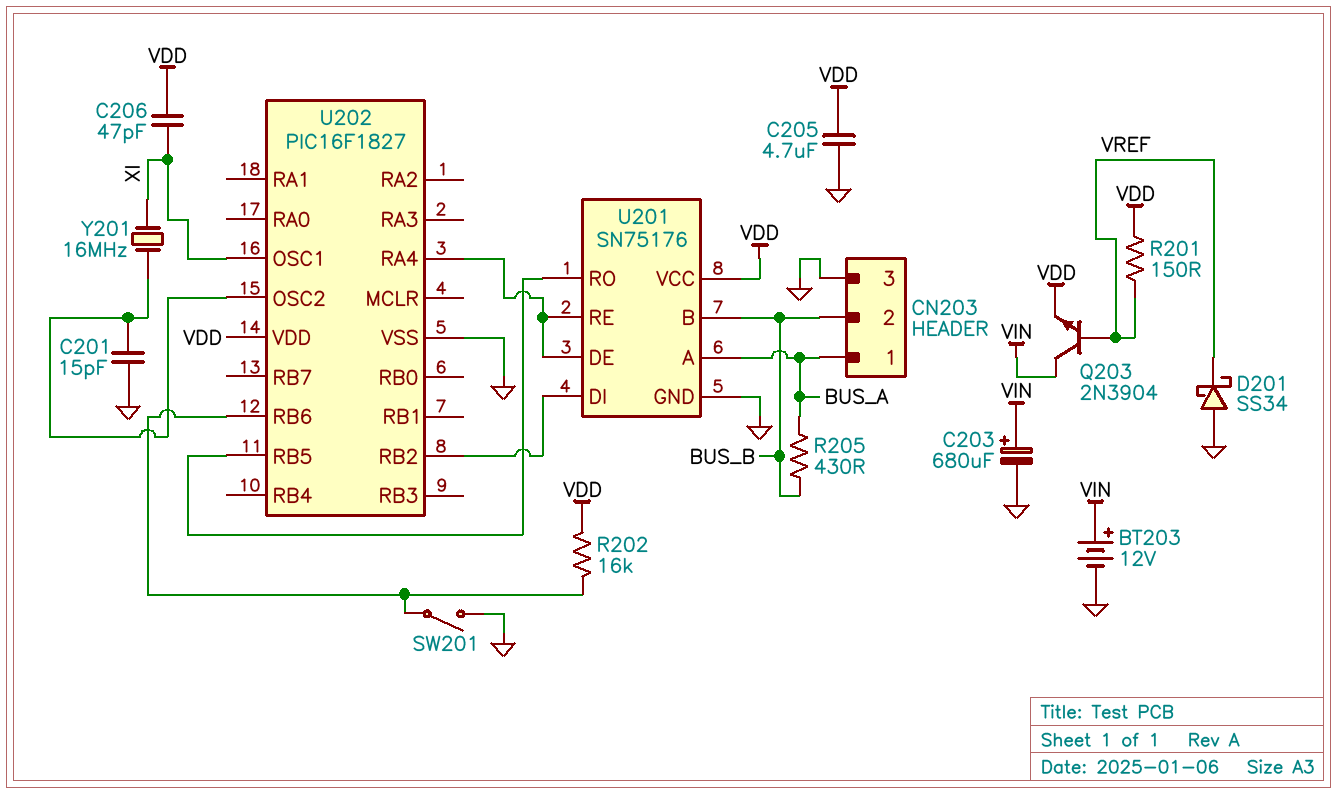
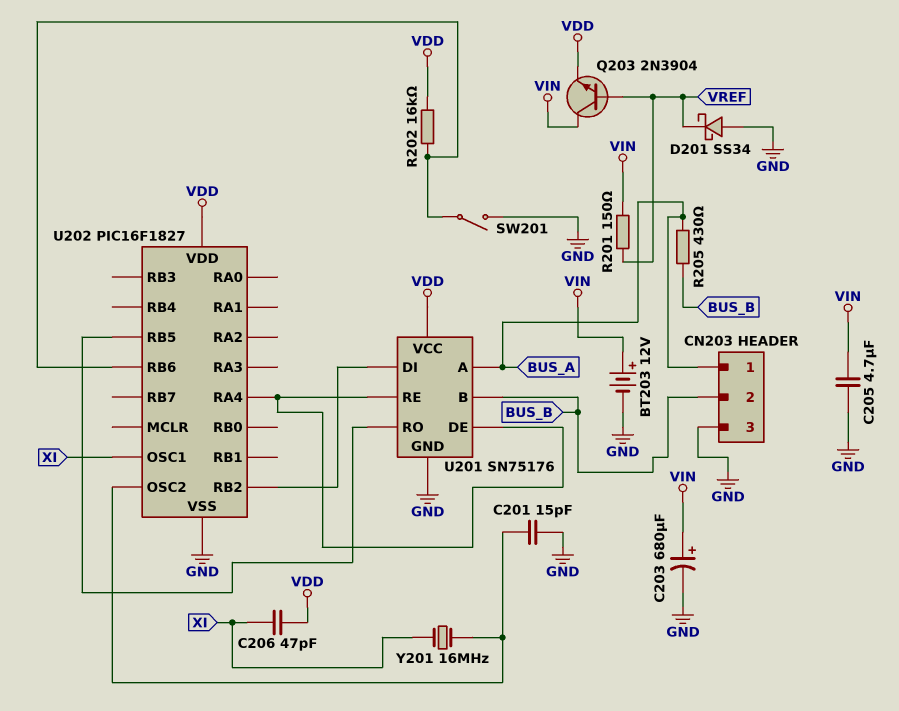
C205: 4.7uF (GND, VDD) -> 4.7uF (GND, VIN)
R201: 150 (VDD, VREF) -> 150 (VIN, VREF)

